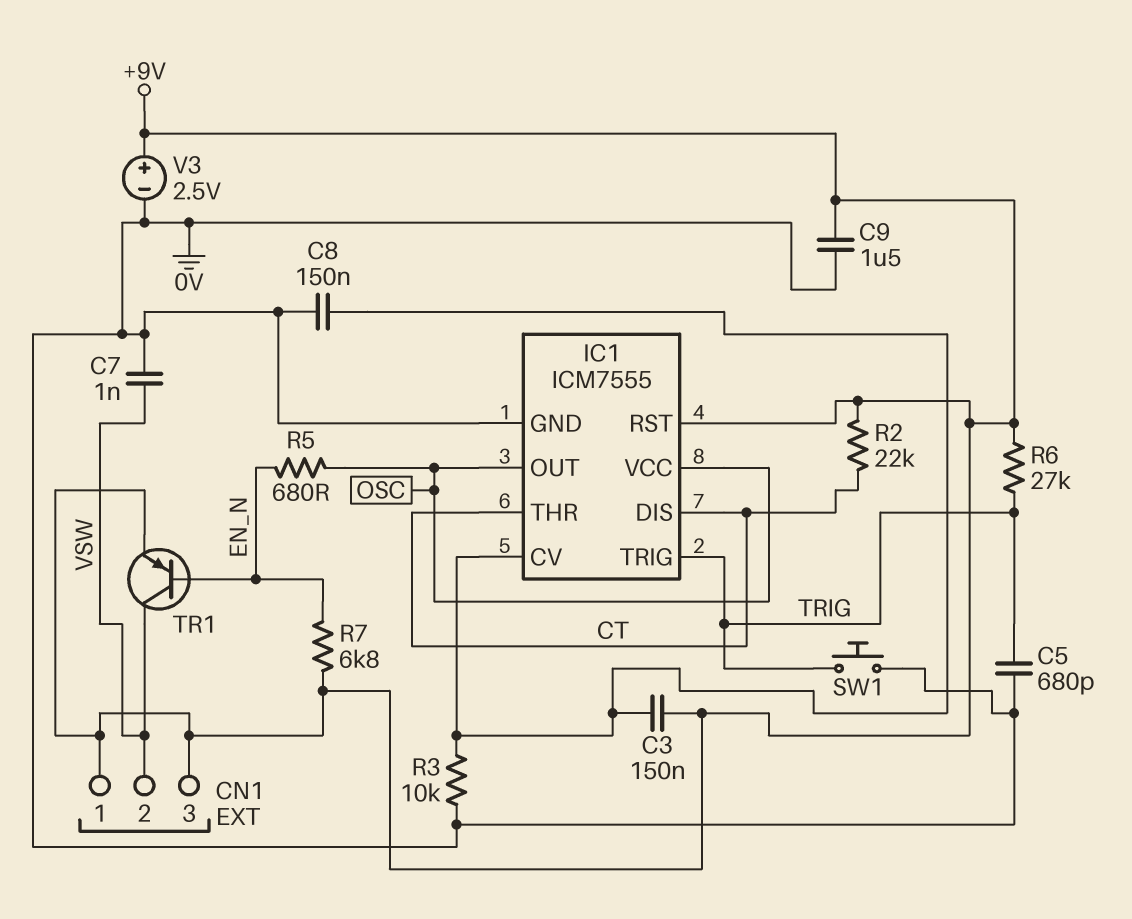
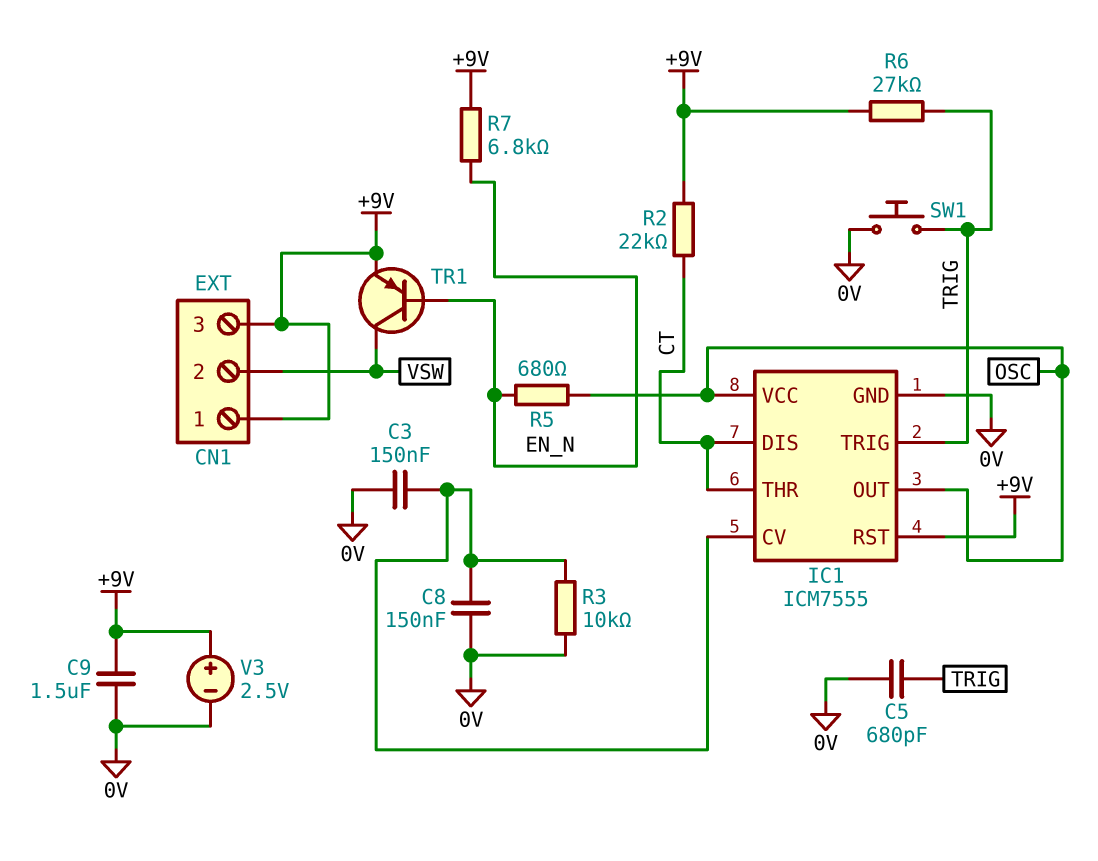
C3: 150nF (+9V, IC1/CV) -> 150nF (0V, IC1/CV)
C7: 1nF (0V, VSW) -> none

